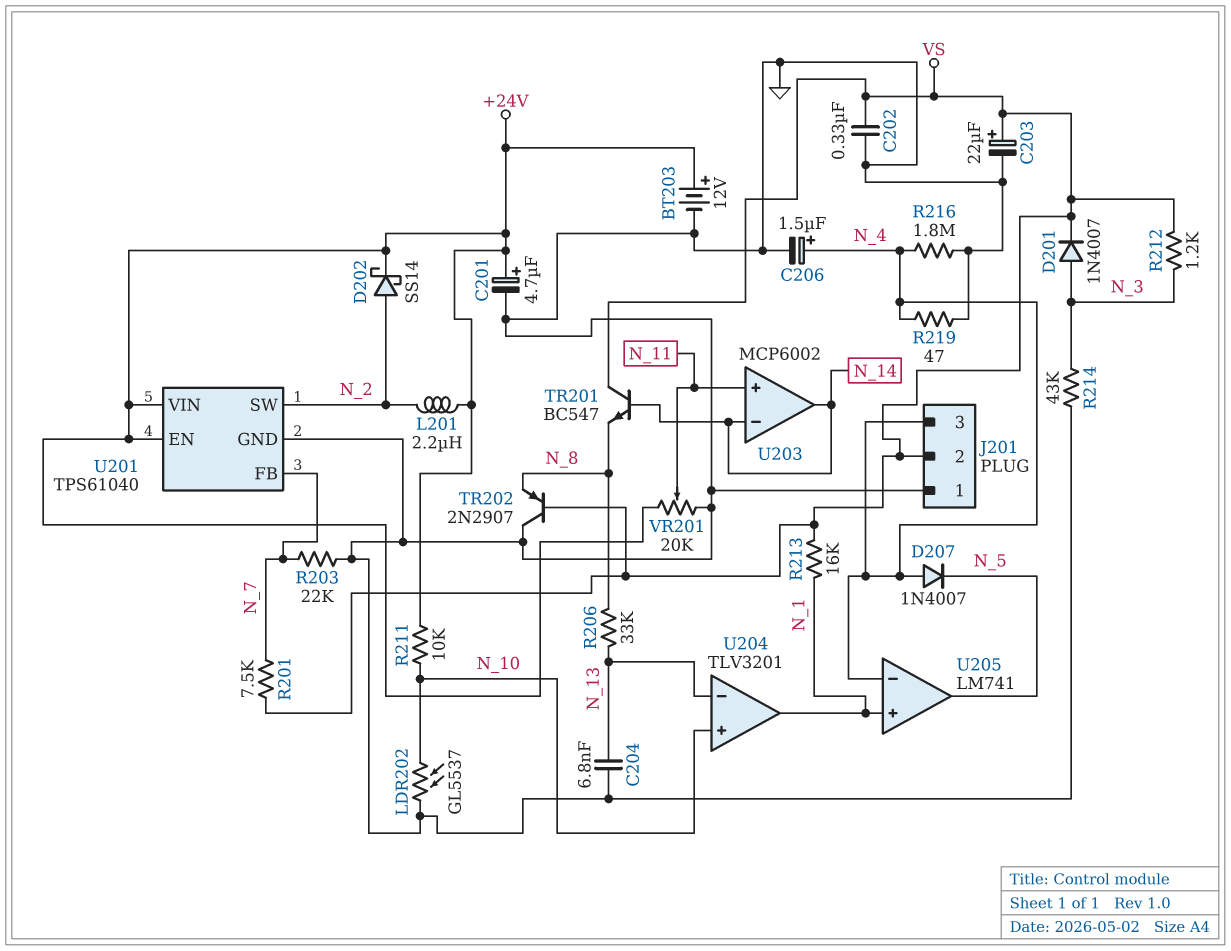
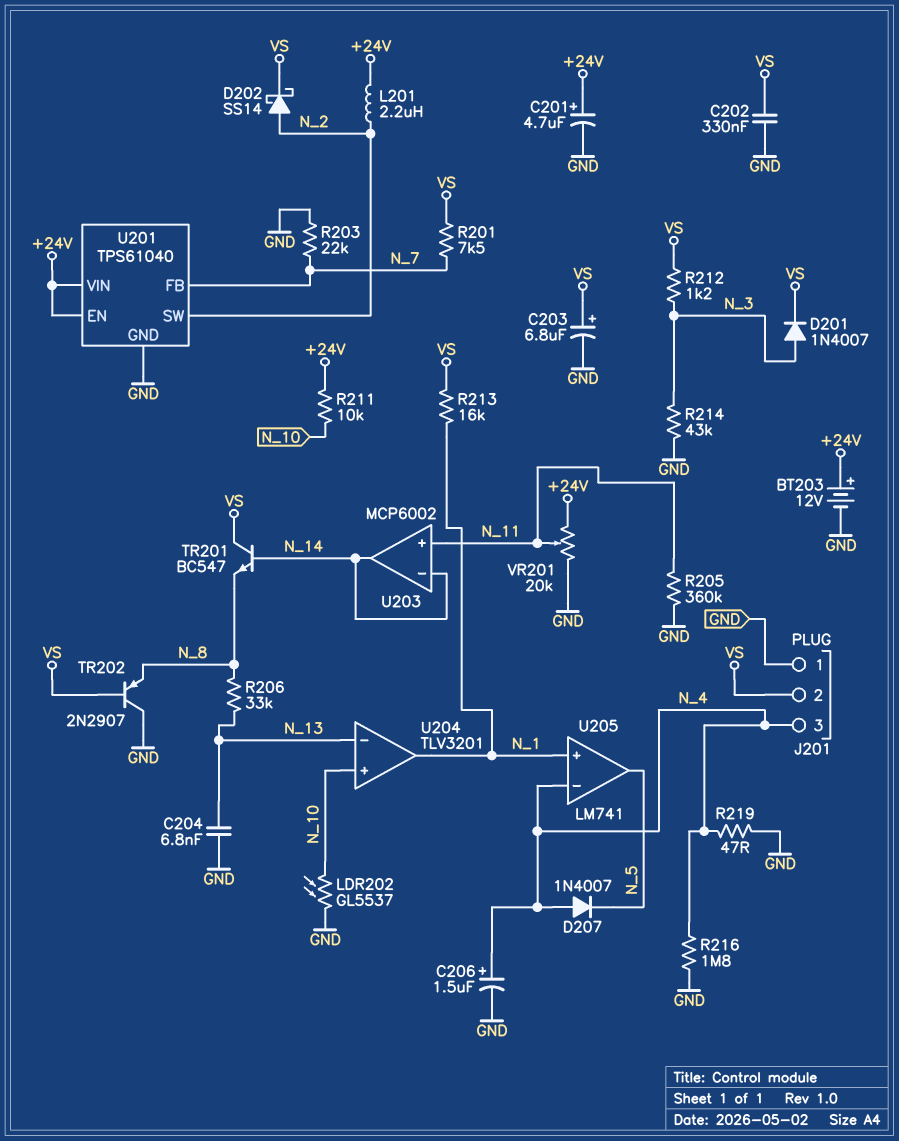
C203: 22uF (plus VS, minus GND) -> 6.8uF (plus VS, minus GND)
D202: schottky SS14 (A N_2, K +24V) -> schottky SS14 (A N_2, K VS)
R205: none -> 360k (GND, N_11)

